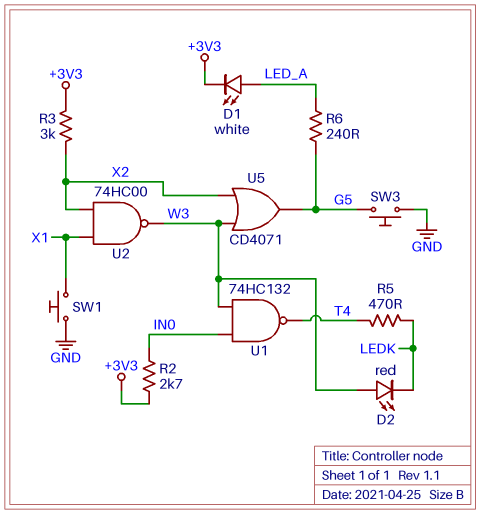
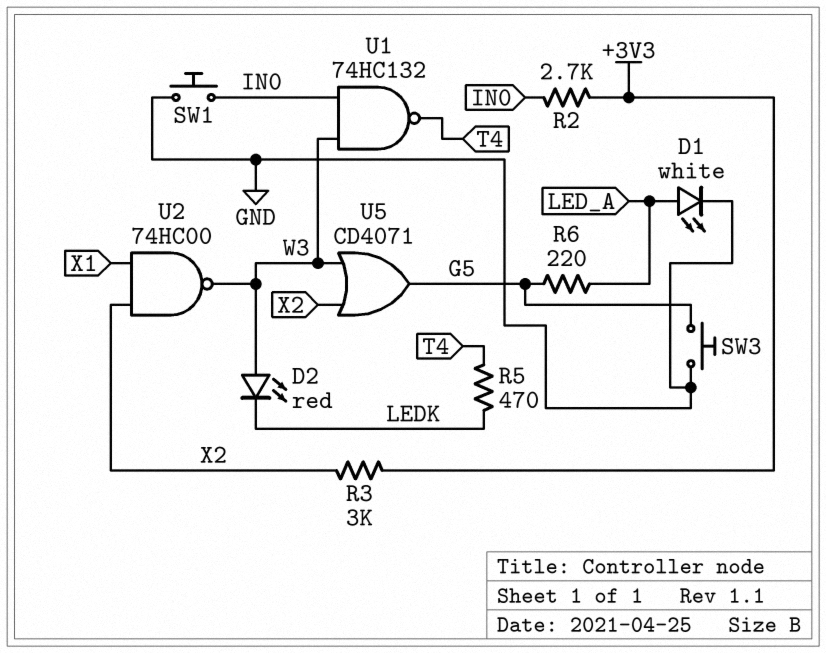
D1: LED white (A LED_A, K +3V3) -> LED white (A LED_A, K GND)
R6: 240 (G5, LED_A) -> 220 (G5, LED_A)
SW1: button (GND, X1) -> button (GND, IN0)

